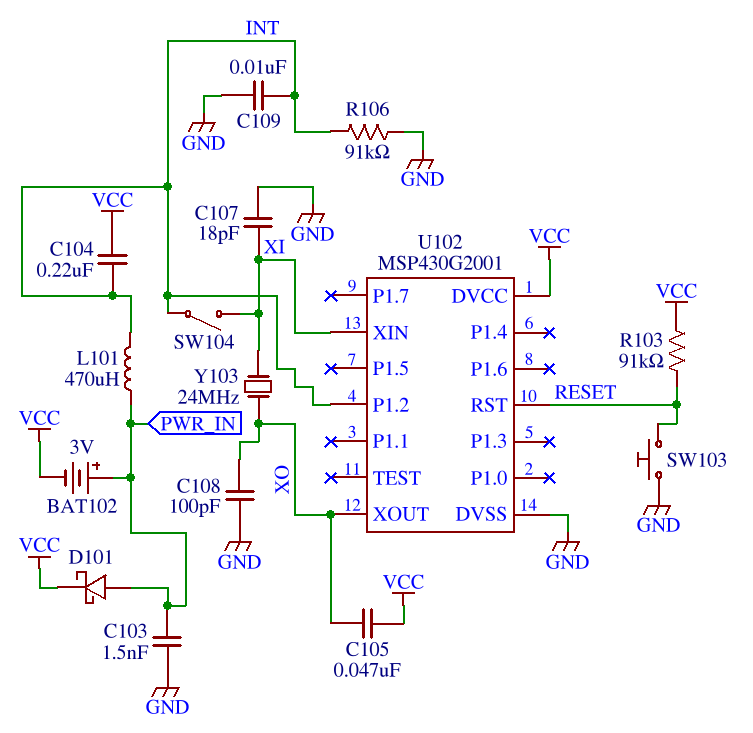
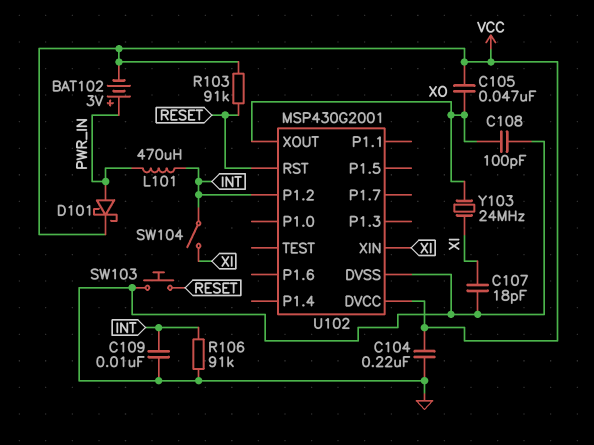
C103: 1.5nF (GND, PWR_IN) -> none
C104: 220nF (INT, VCC) -> 220nF (GND, VCC)

